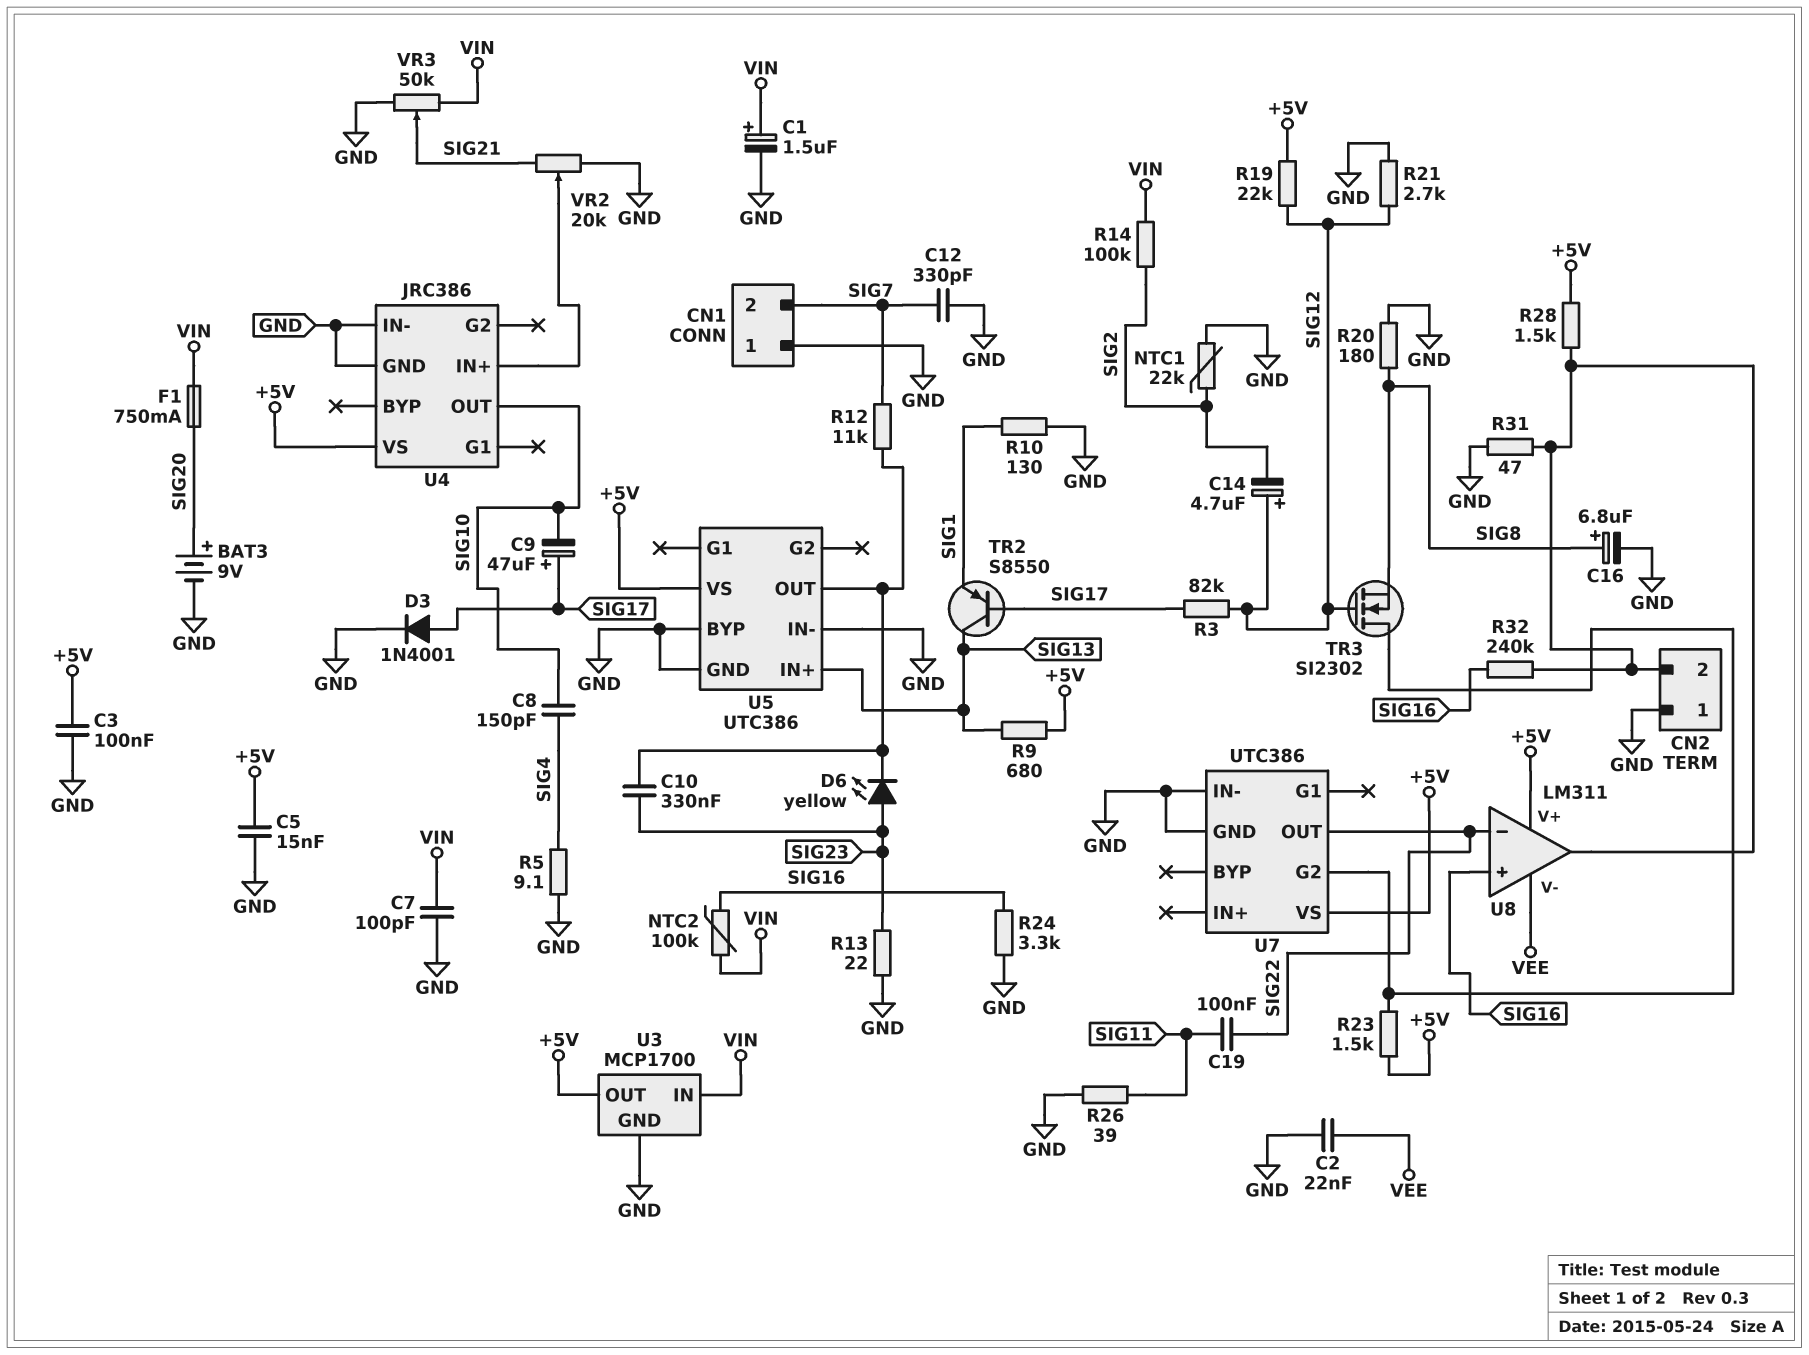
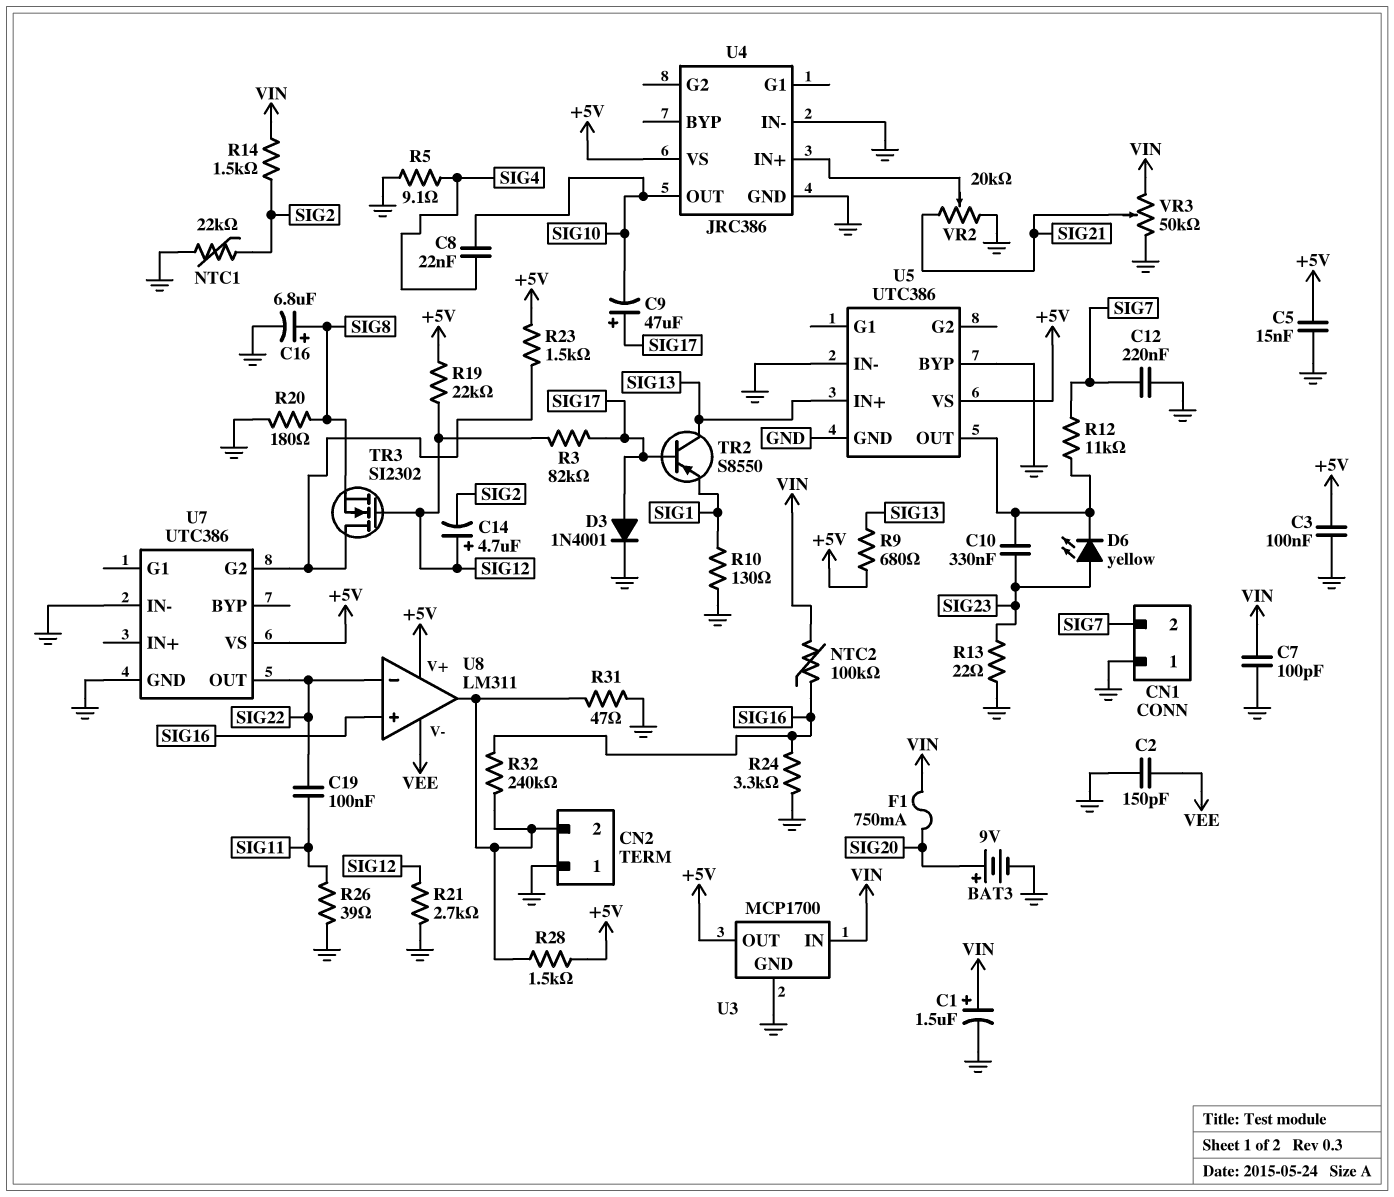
C2: 22nF (GND, VEE) -> 150pF (GND, VEE)
C8: 150pF (SIG4, SIG10) -> 22nF (SIG4, SIG10)
C12: 330pF (GND, SIG7) -> 220nF (GND, SIG7)
R14: 100k (SIG2, VIN) -> 1.5k (SIG2, VIN)

